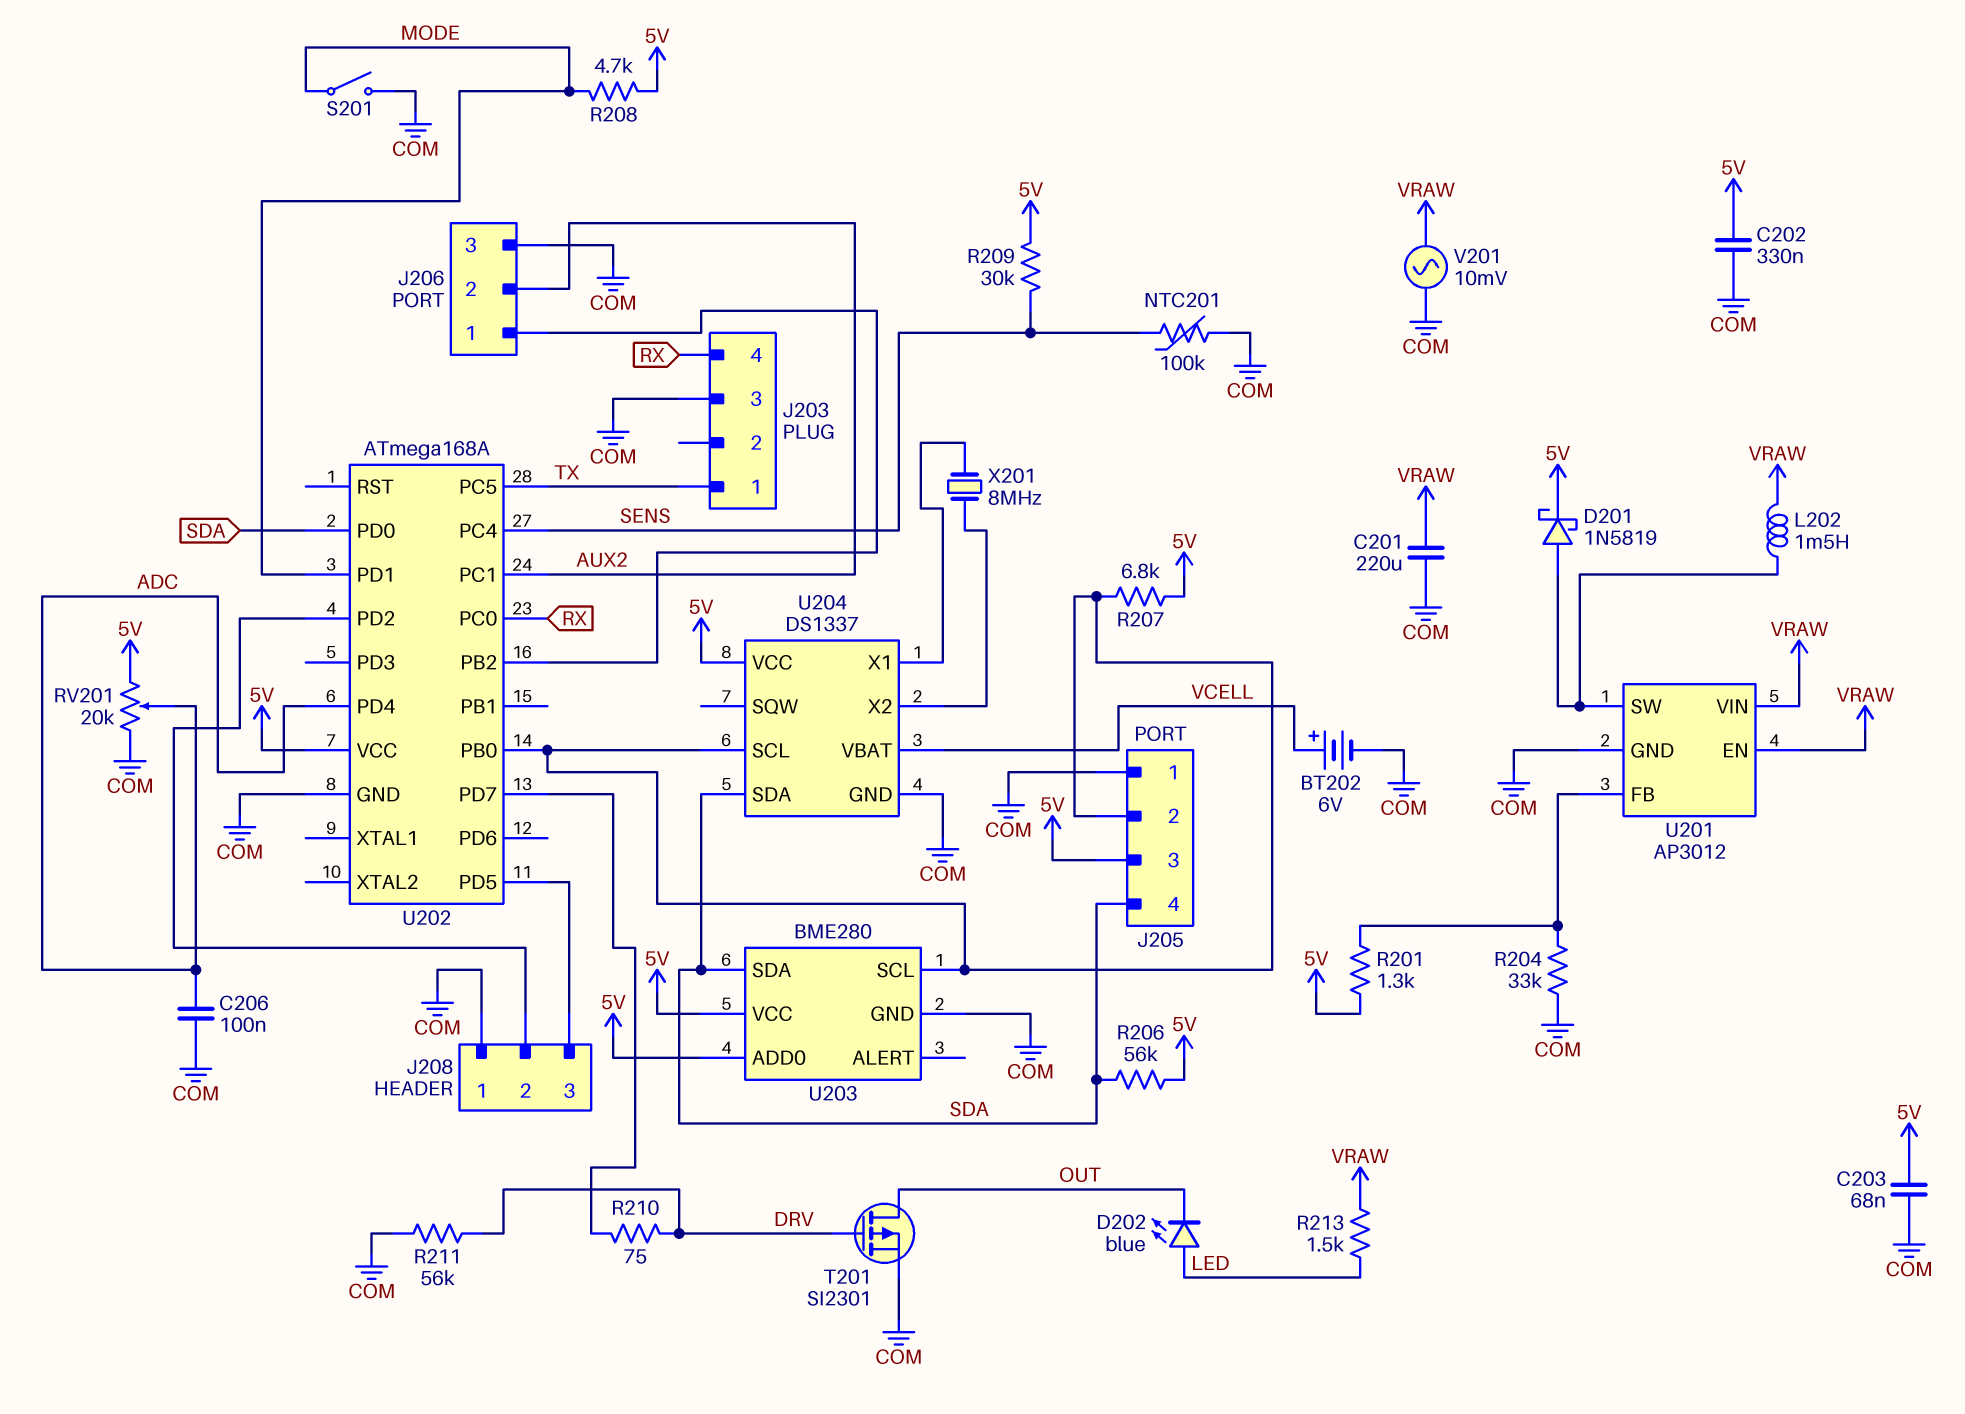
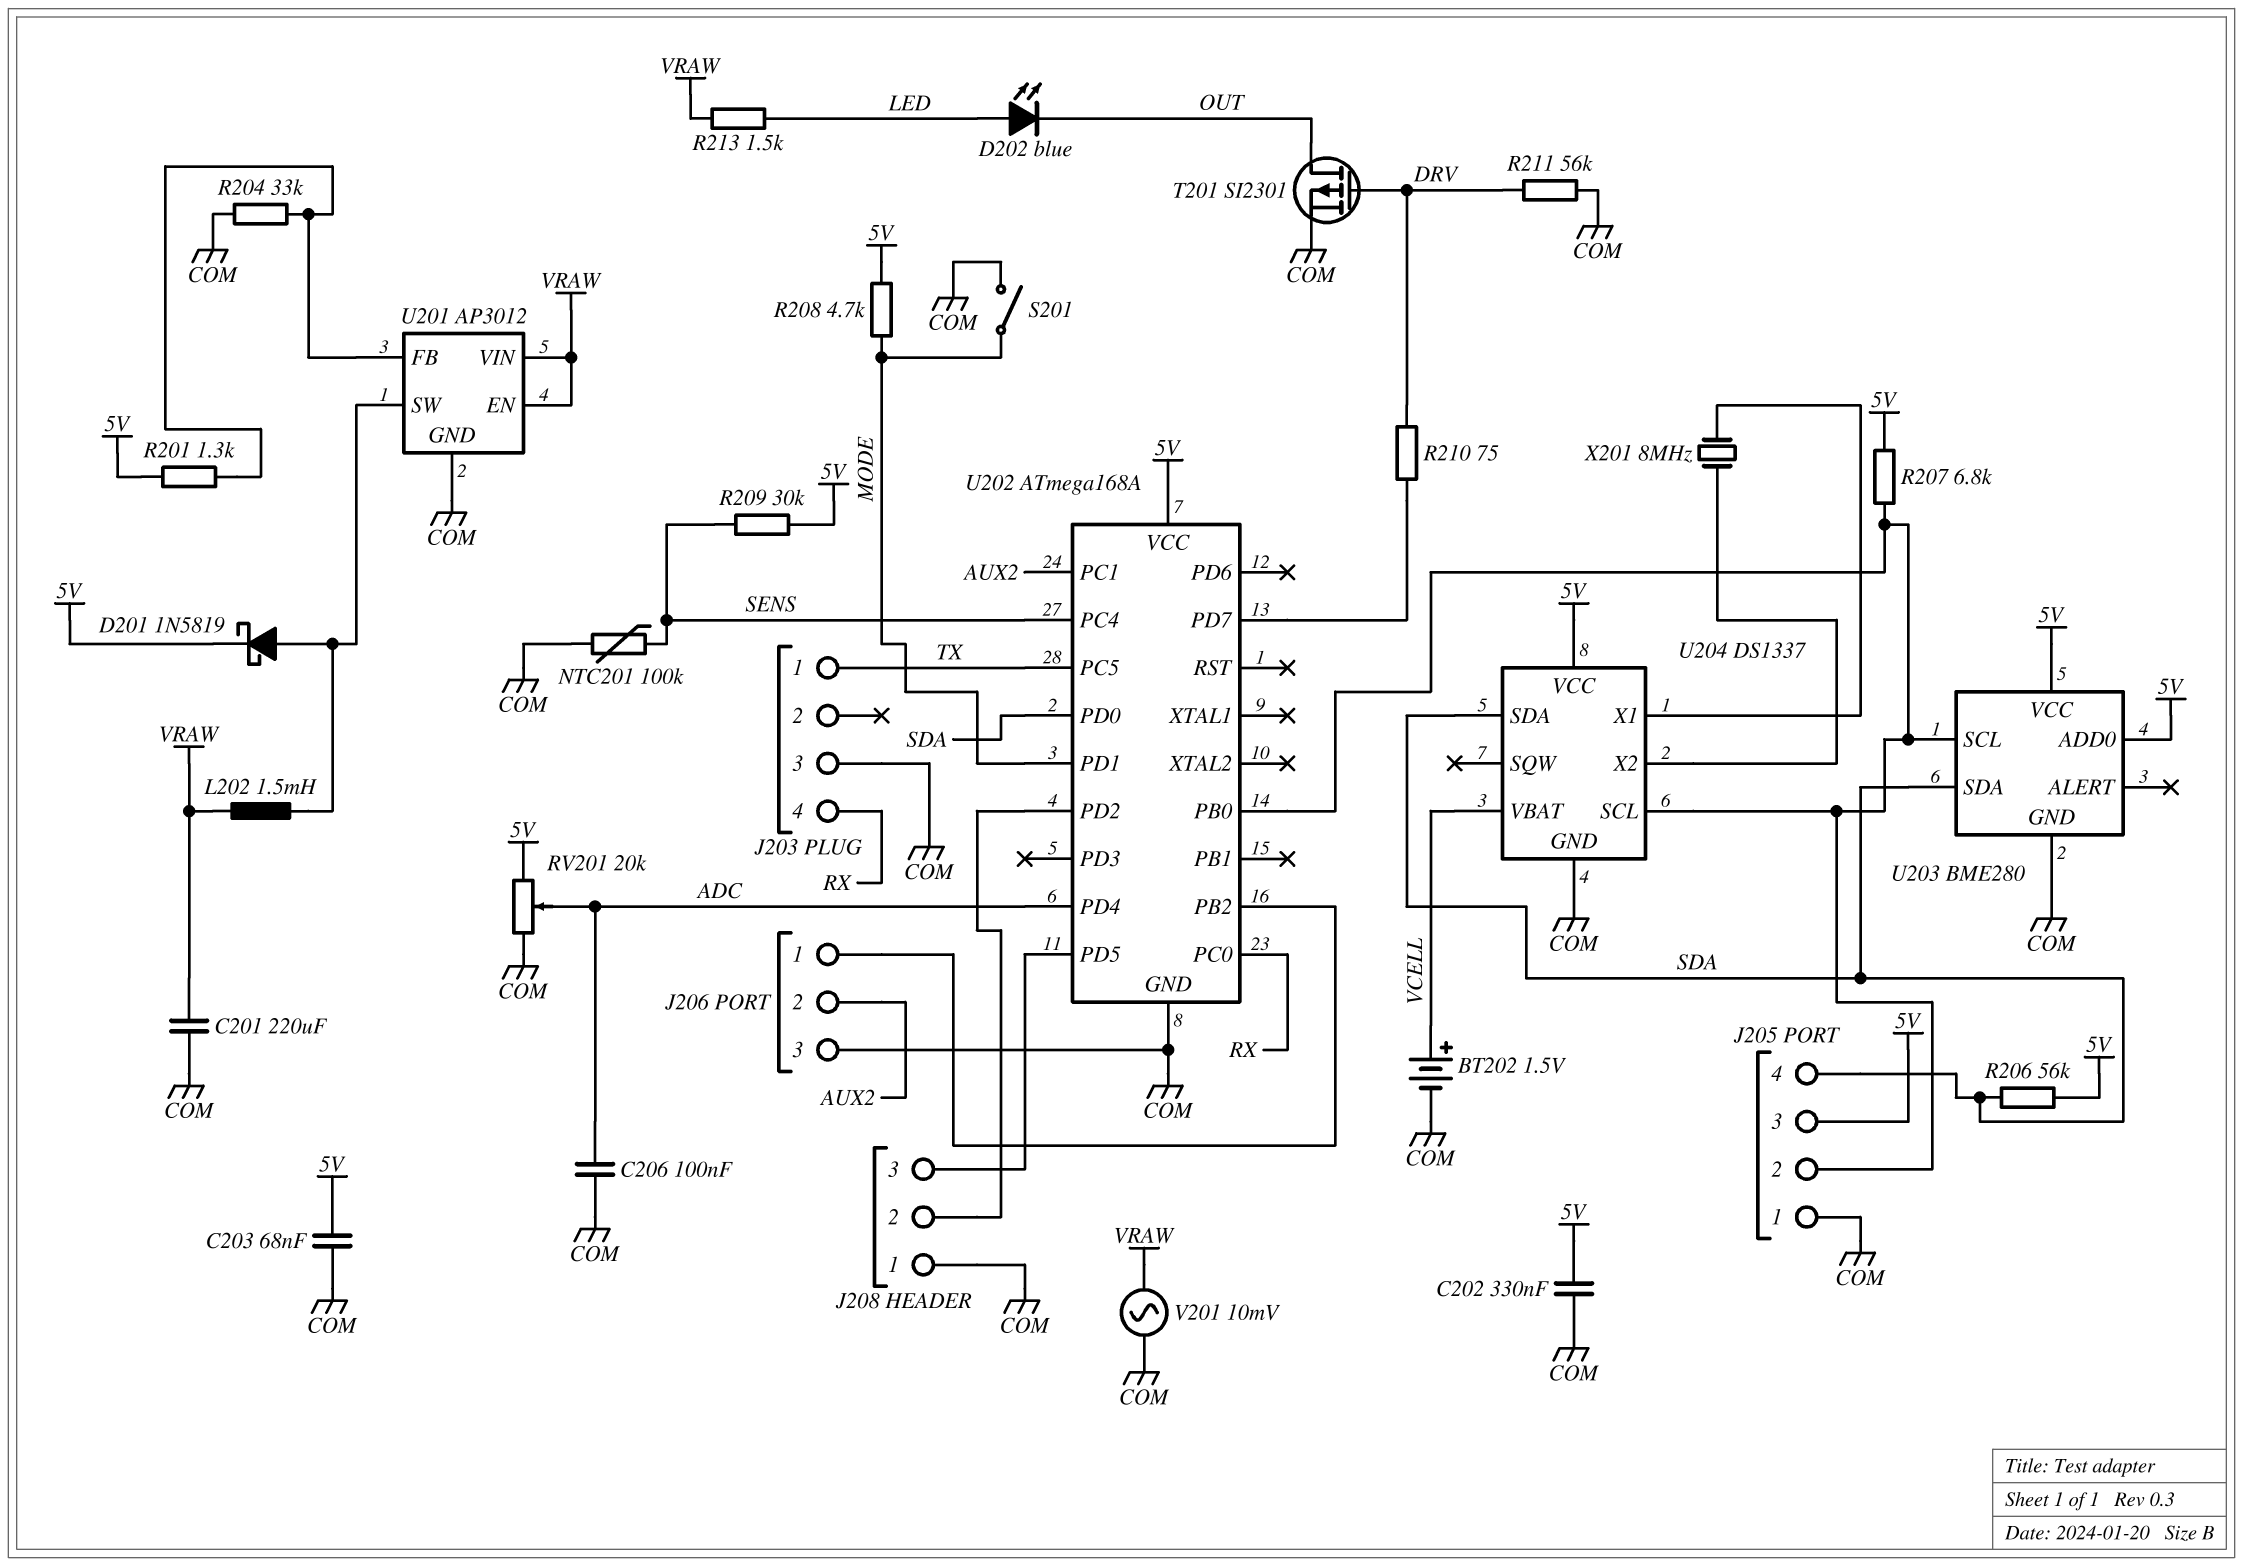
BT202: 6V (plus VCELL, minus COM) -> 1.5V (plus VCELL, minus COM)

